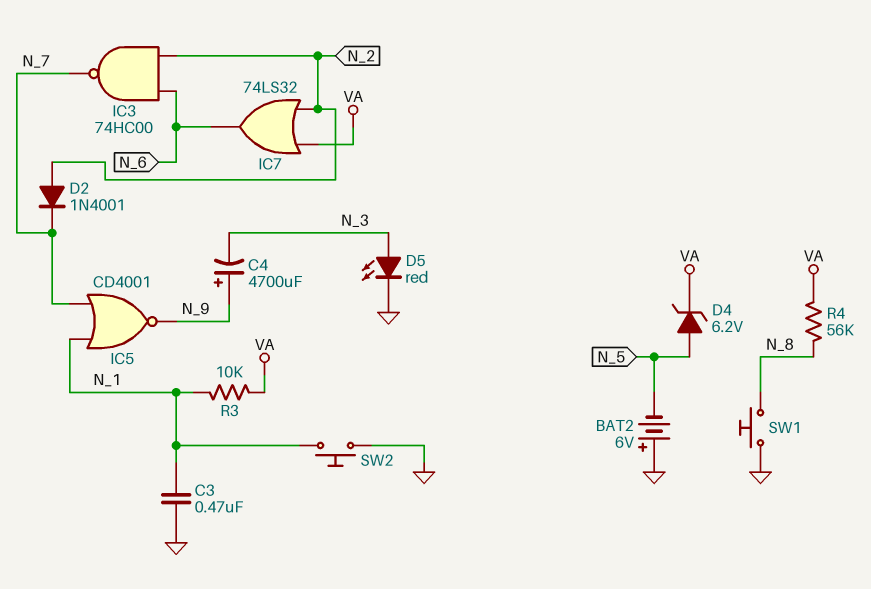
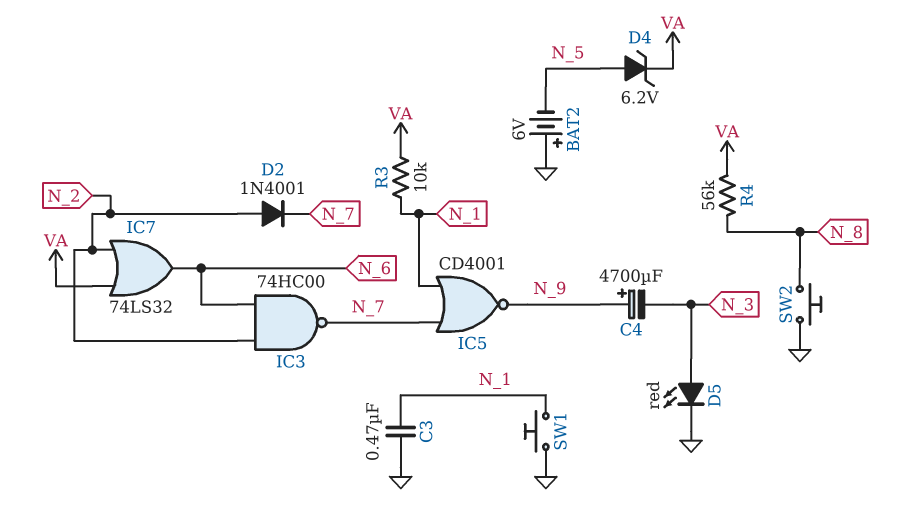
SW1: button (GND, N_8) -> button (GND, N_1)
SW2: button (GND, N_1) -> button (GND, N_8)

